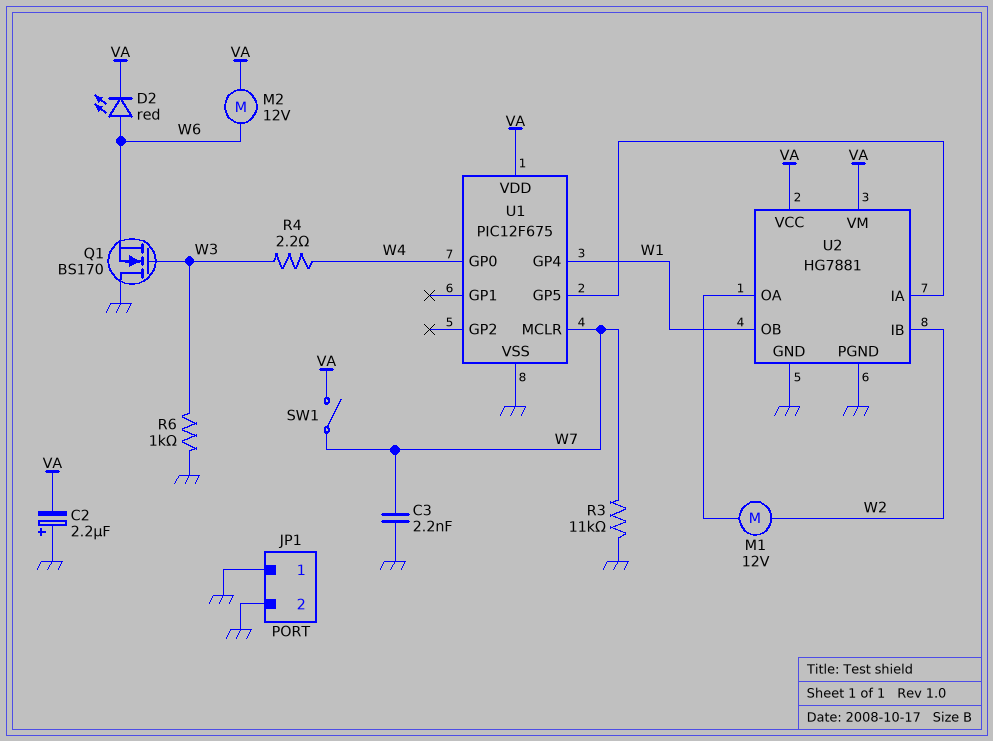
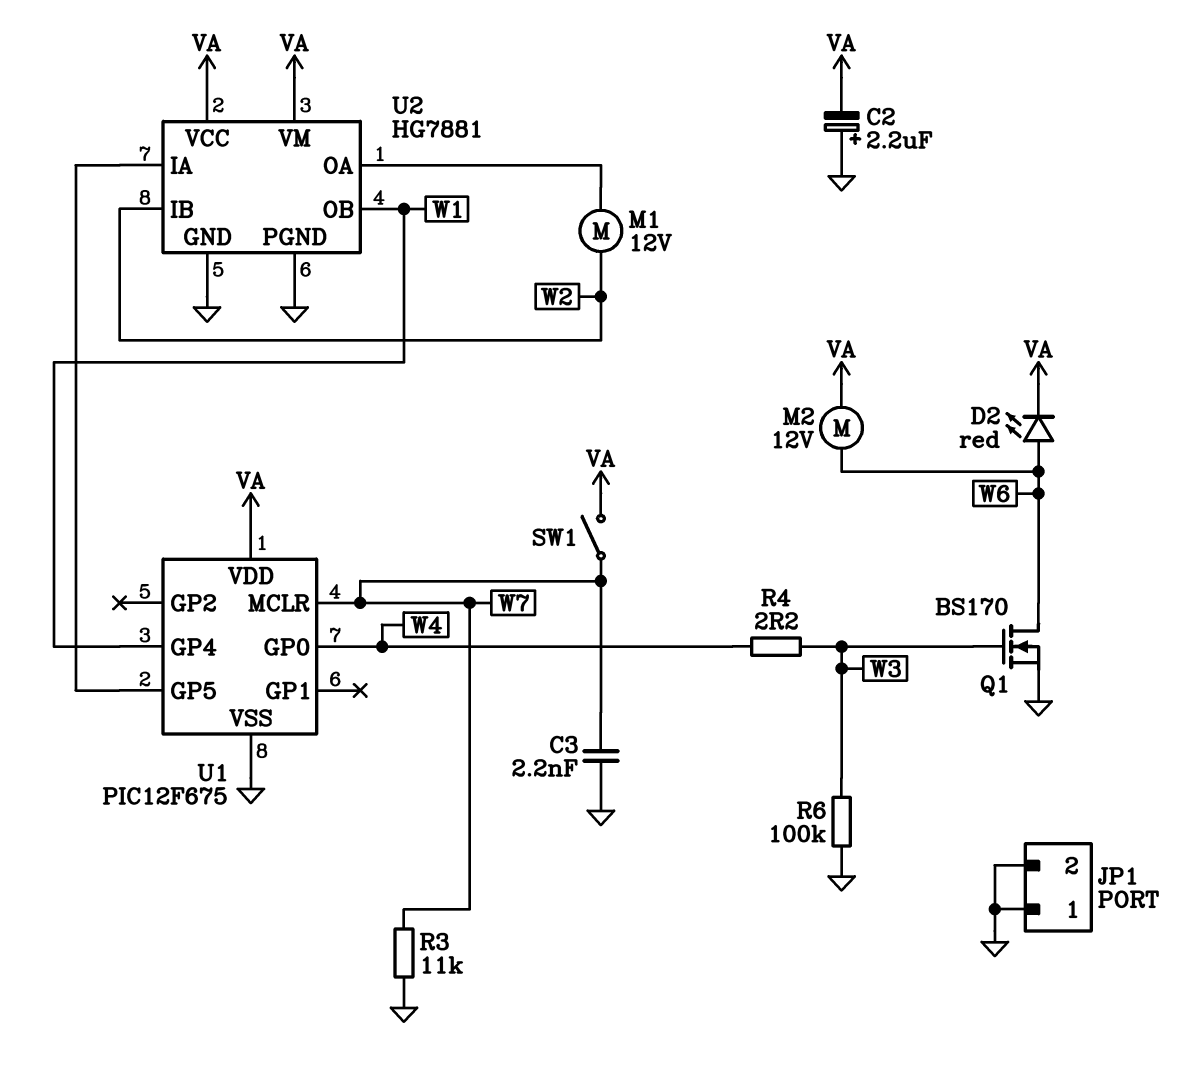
Q1: NMOS BS170 (G W3, D GND, S W6) -> NMOS BS170 (G W3, D W6, S GND)
R6: 1k (GND, W3) -> 100k (GND, W3)

